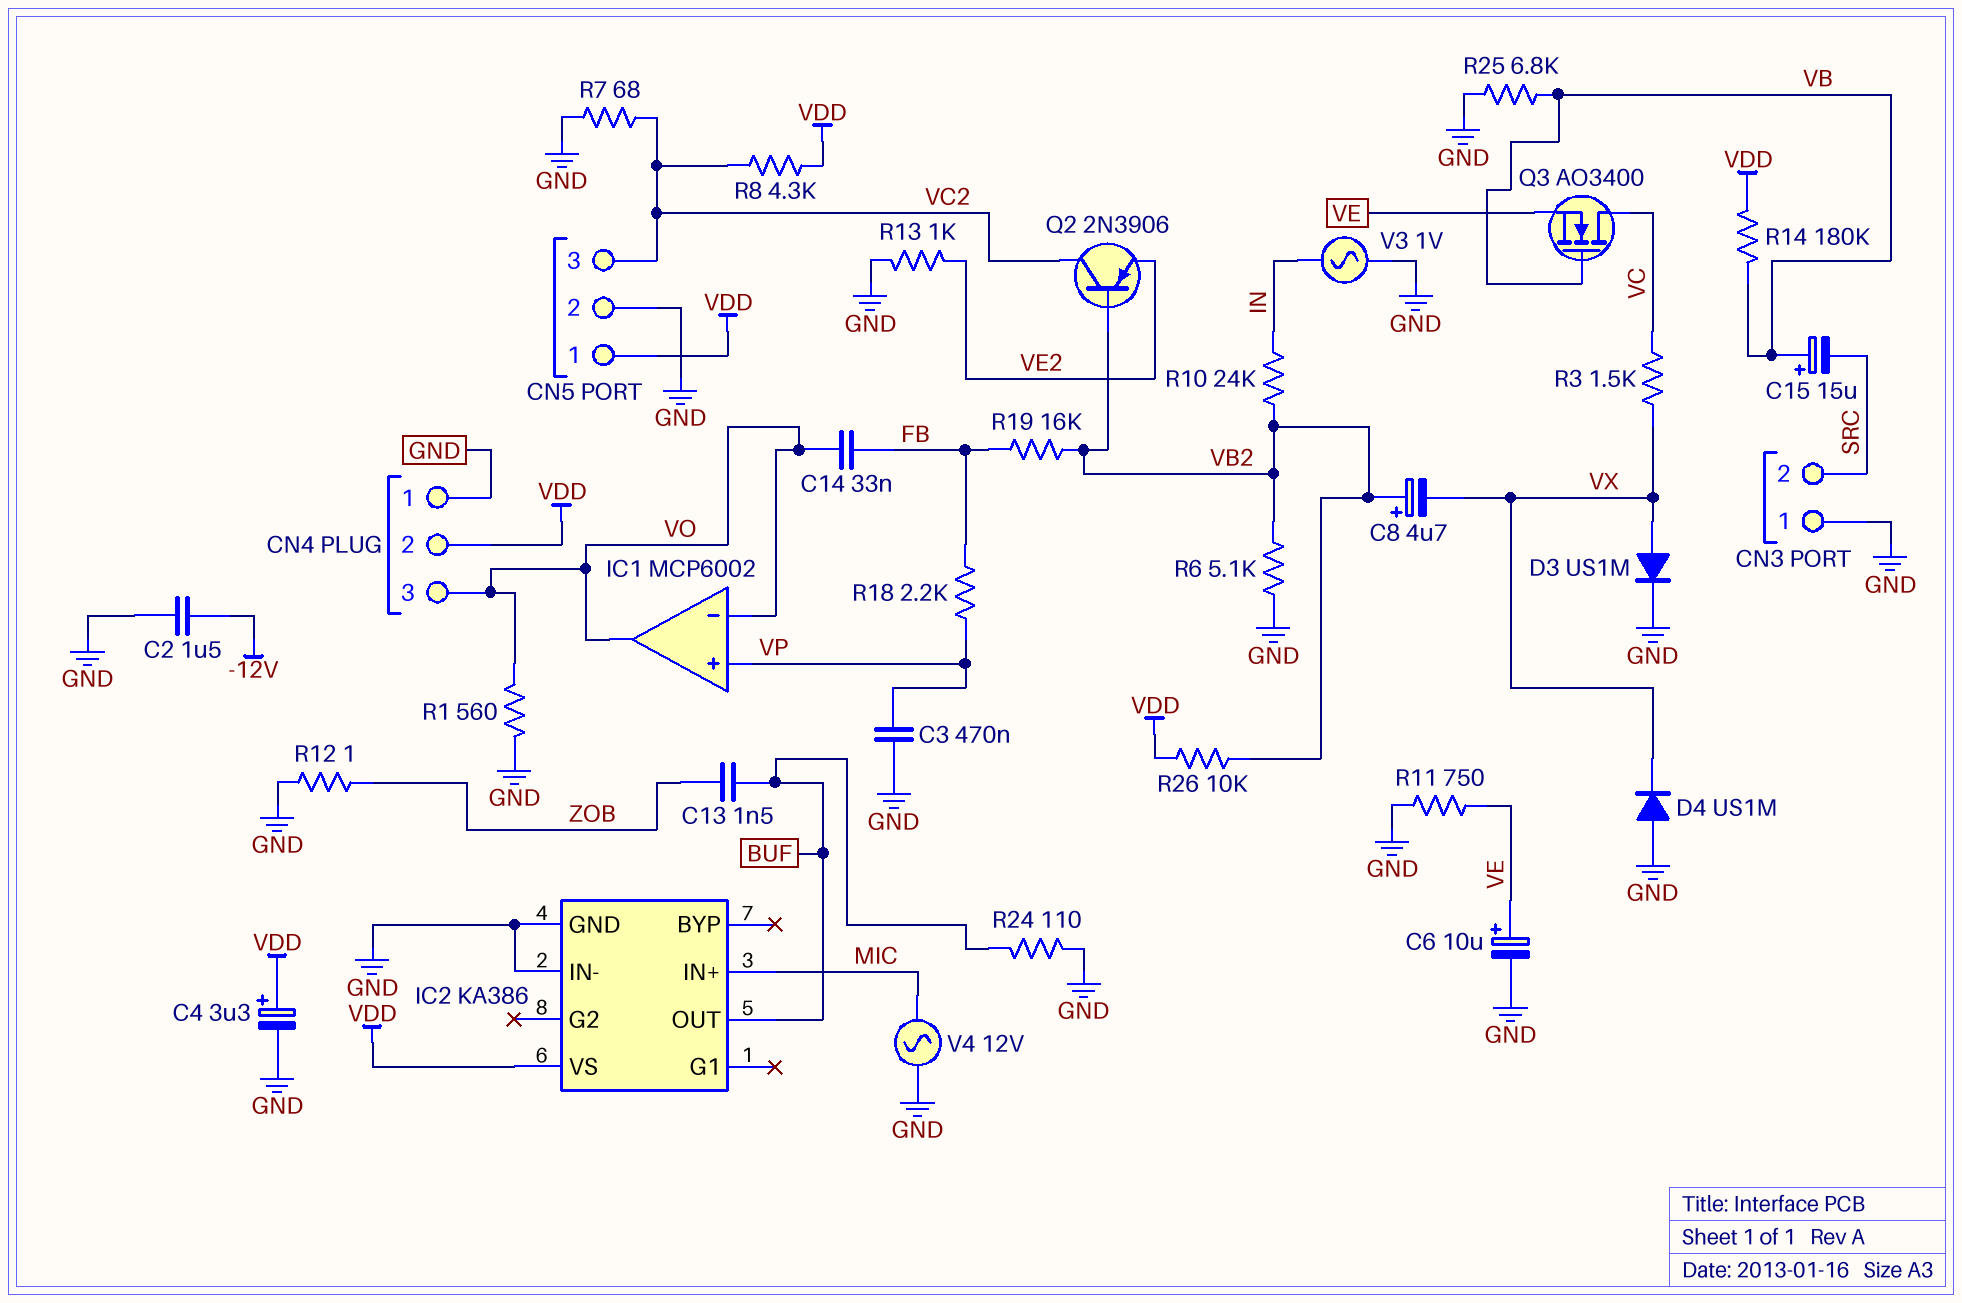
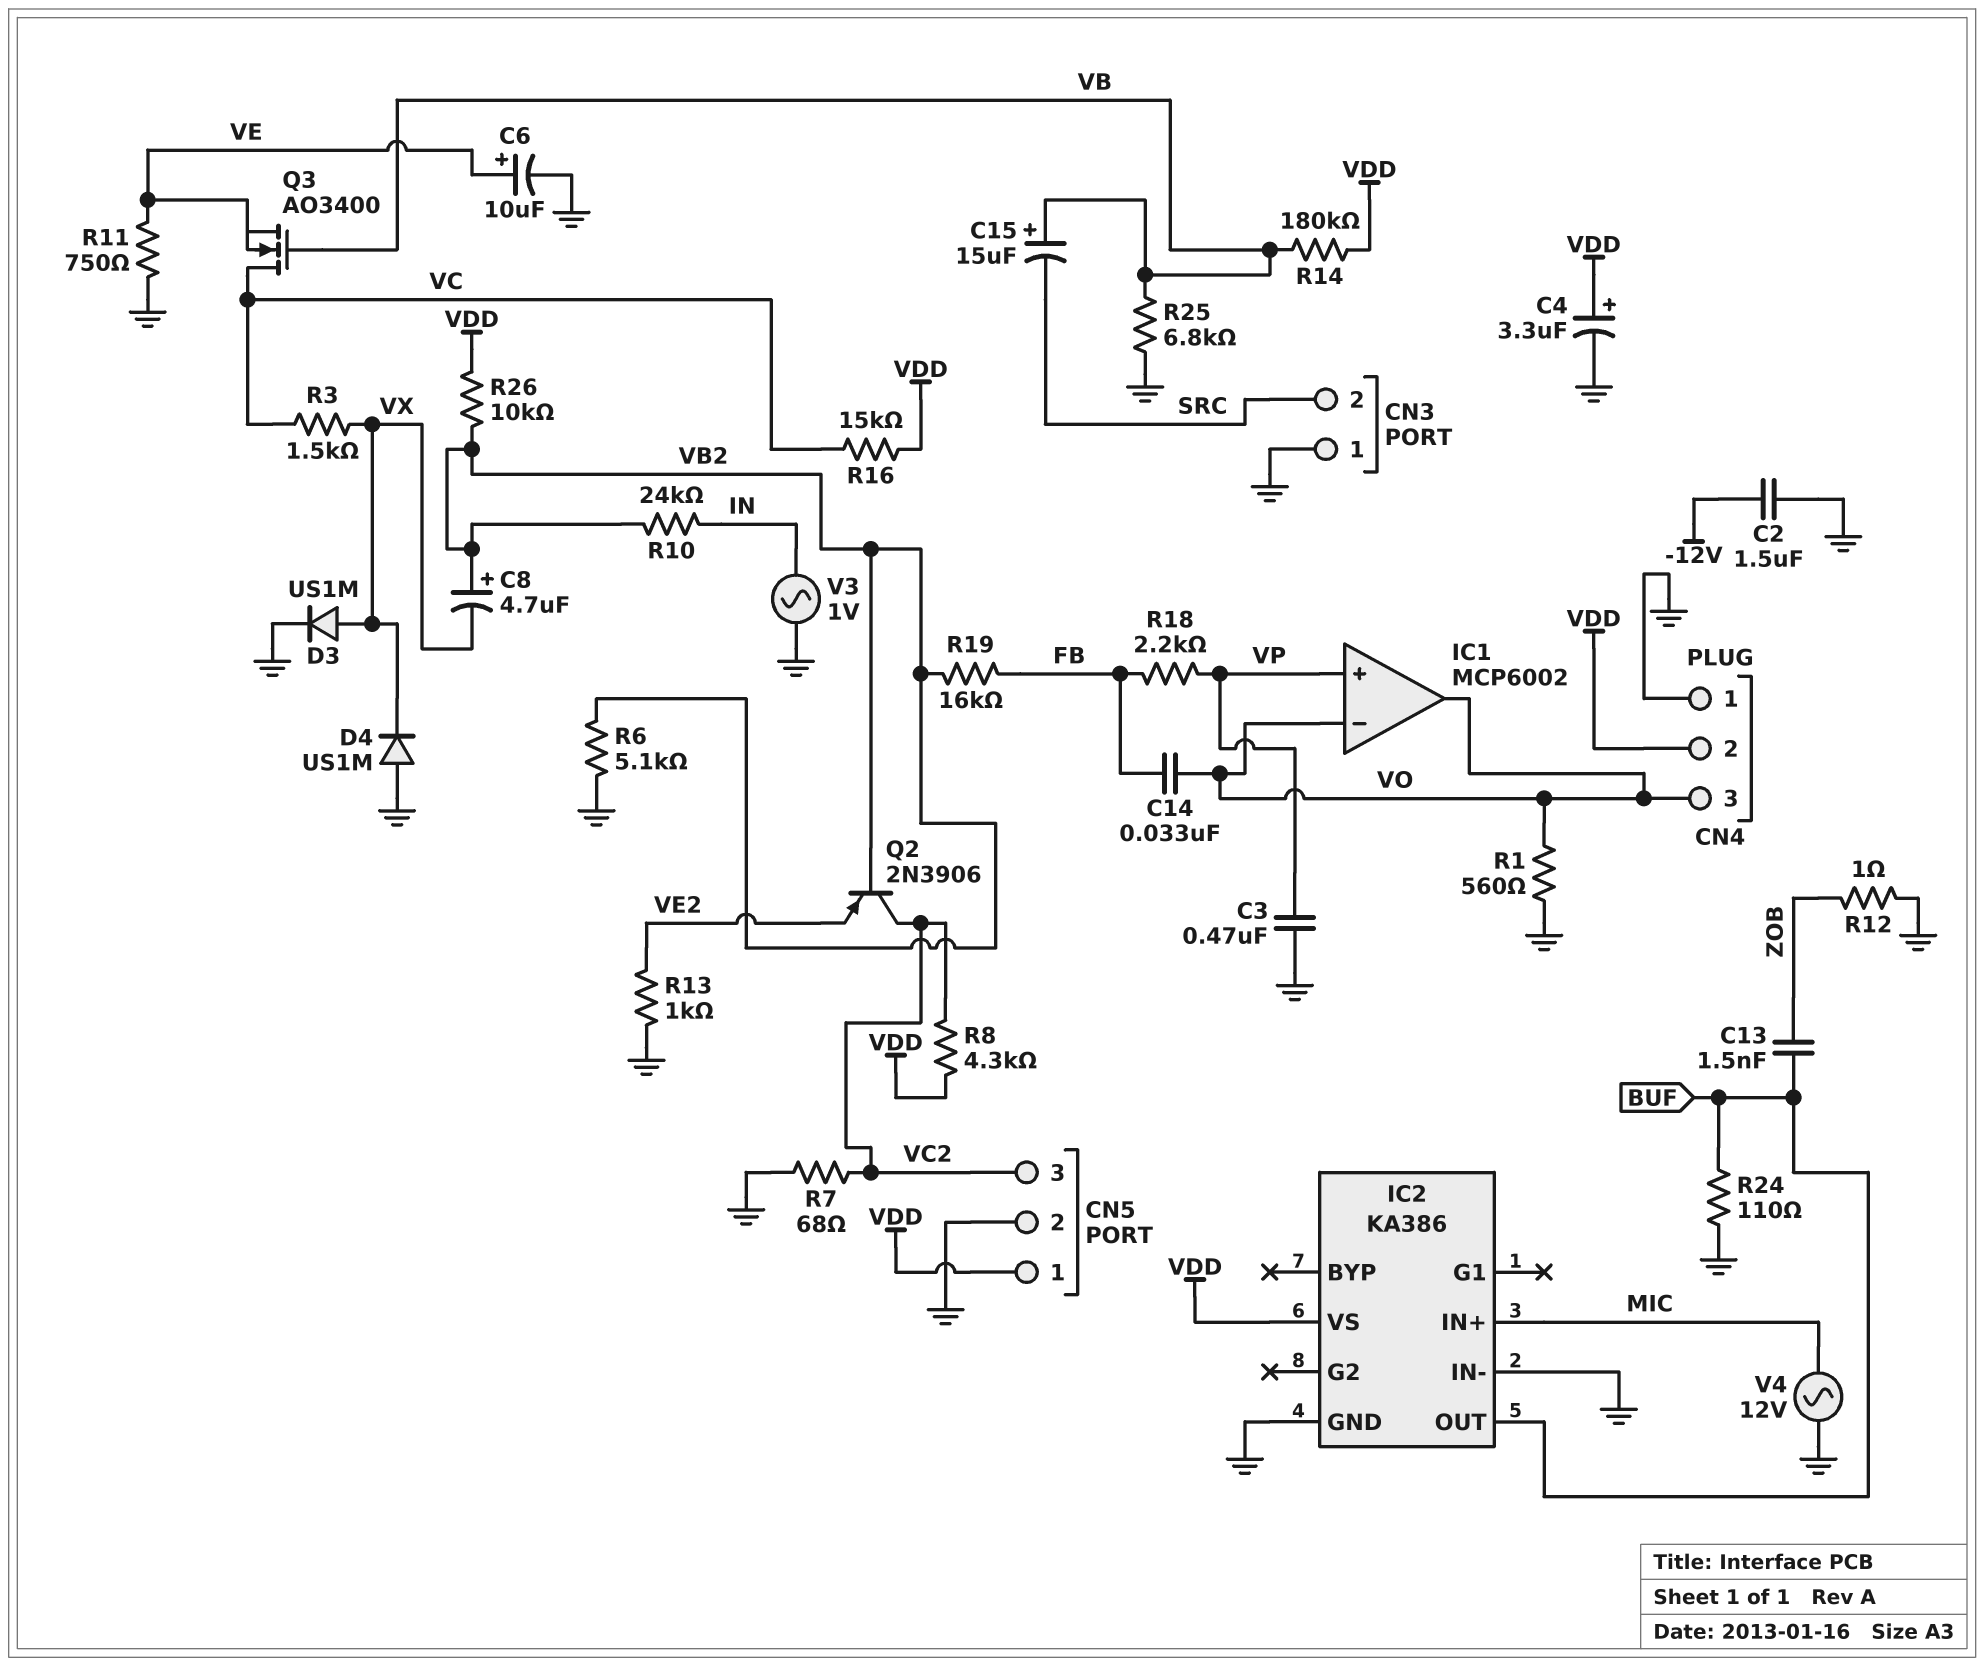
R16: none -> 15k (VC, VDD)

